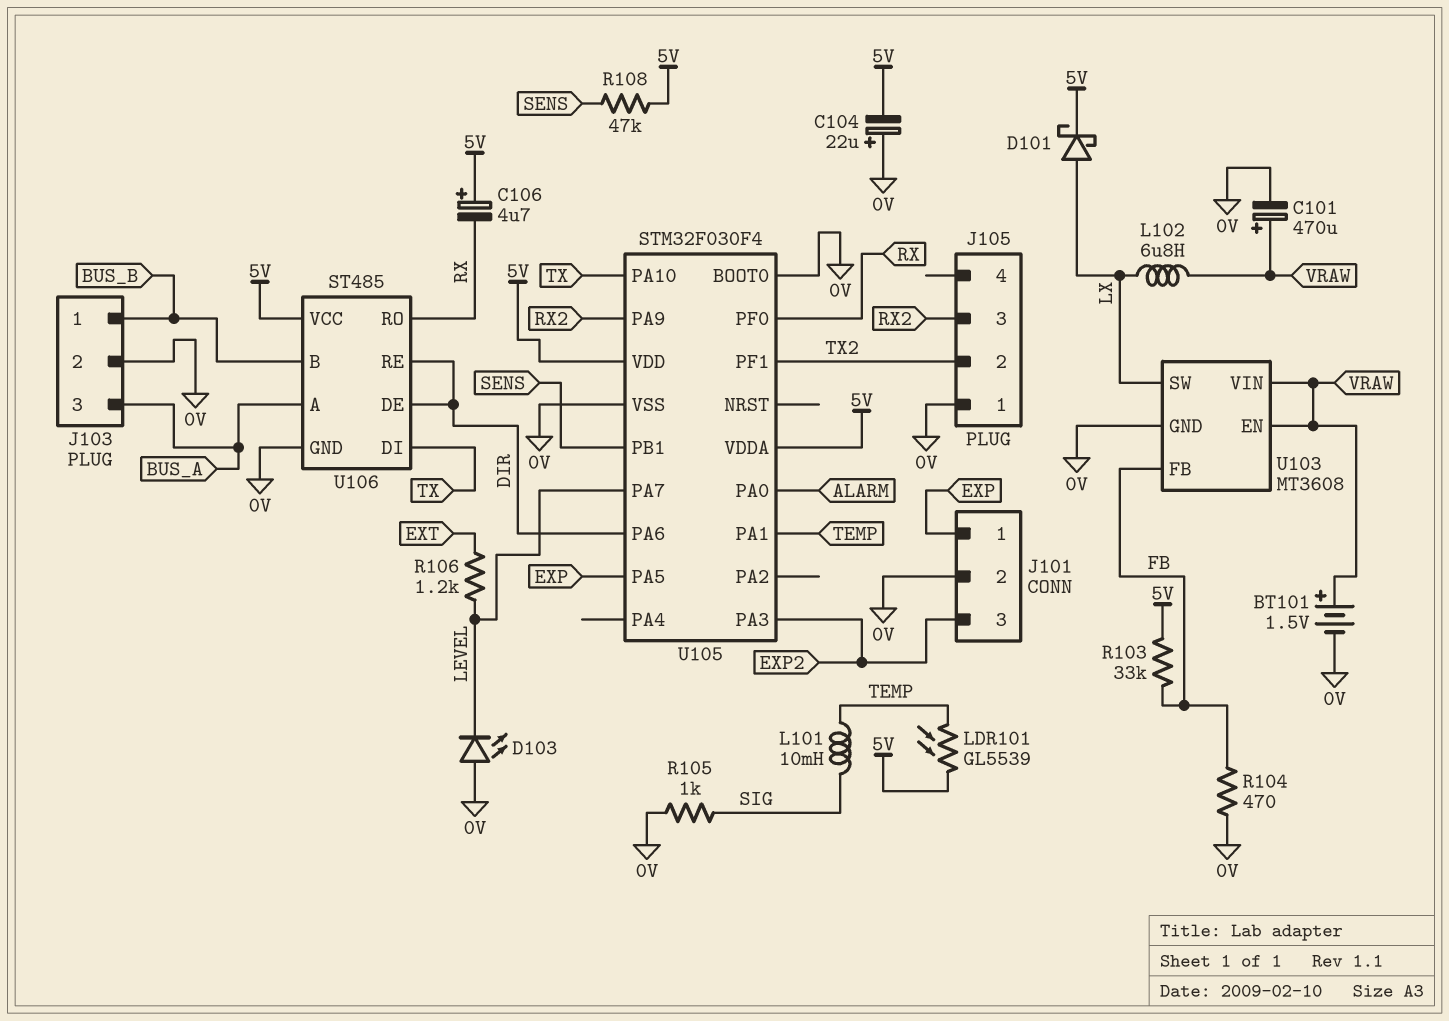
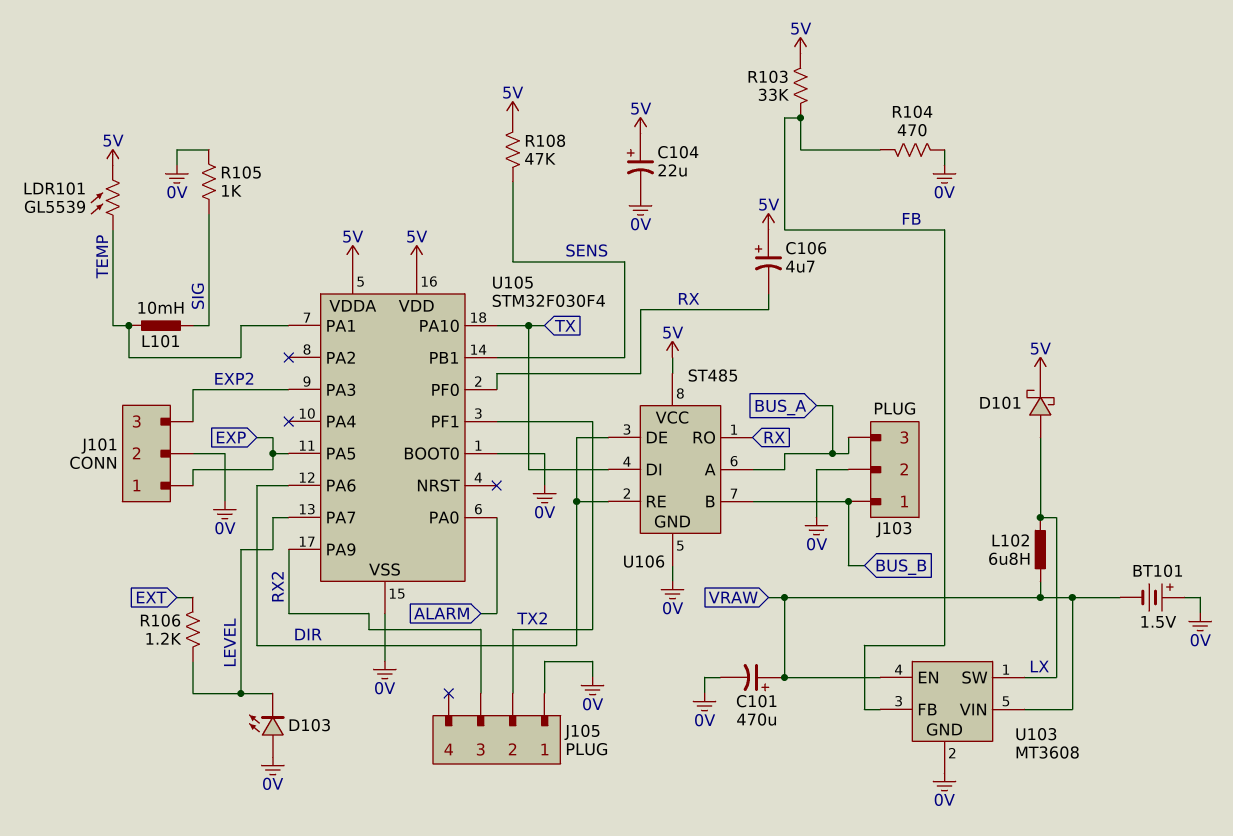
BT101: 1.5V (plus VRAW, minus 0V) -> 1.5V (plus 0V, minus VRAW)
C104: 22uF (plus 0V, minus 5V) -> 22uF (plus 5V, minus 0V)

